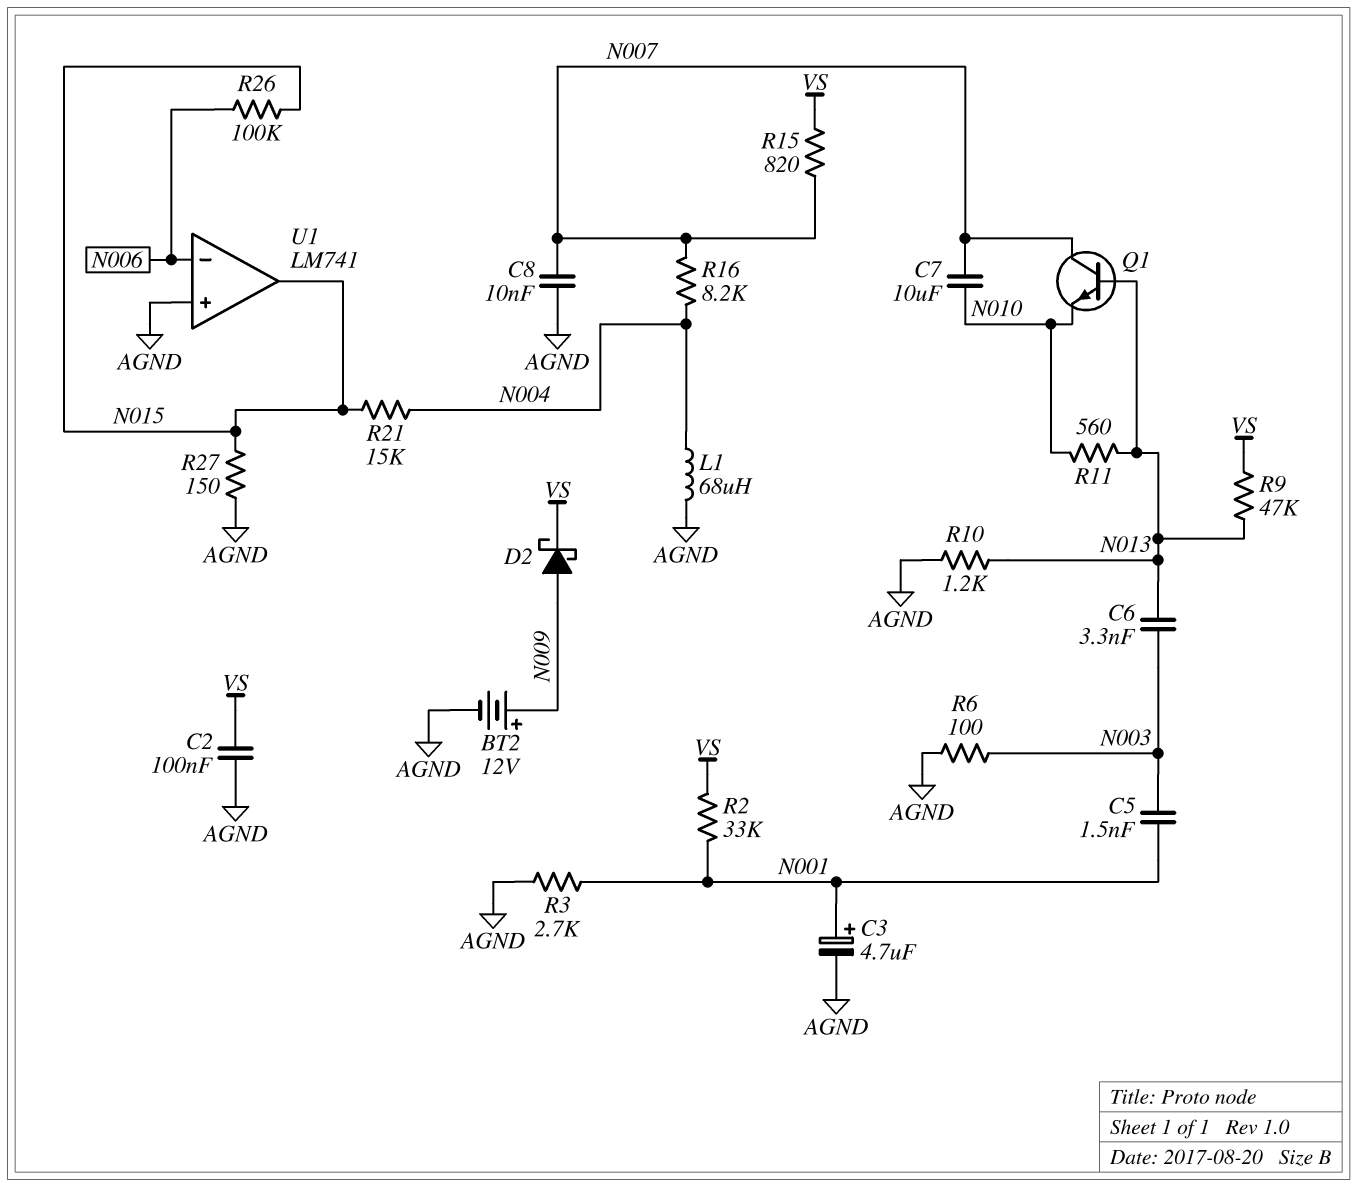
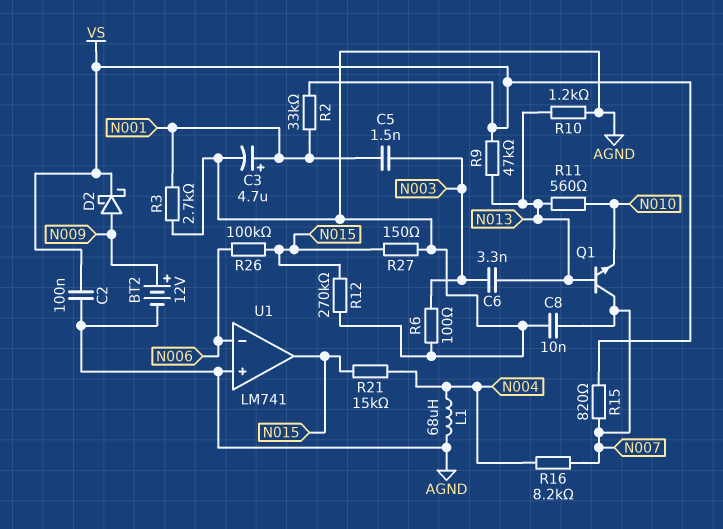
C7: 10uF (N007, N010) -> none
R12: none -> 270k (AGND, N015)

